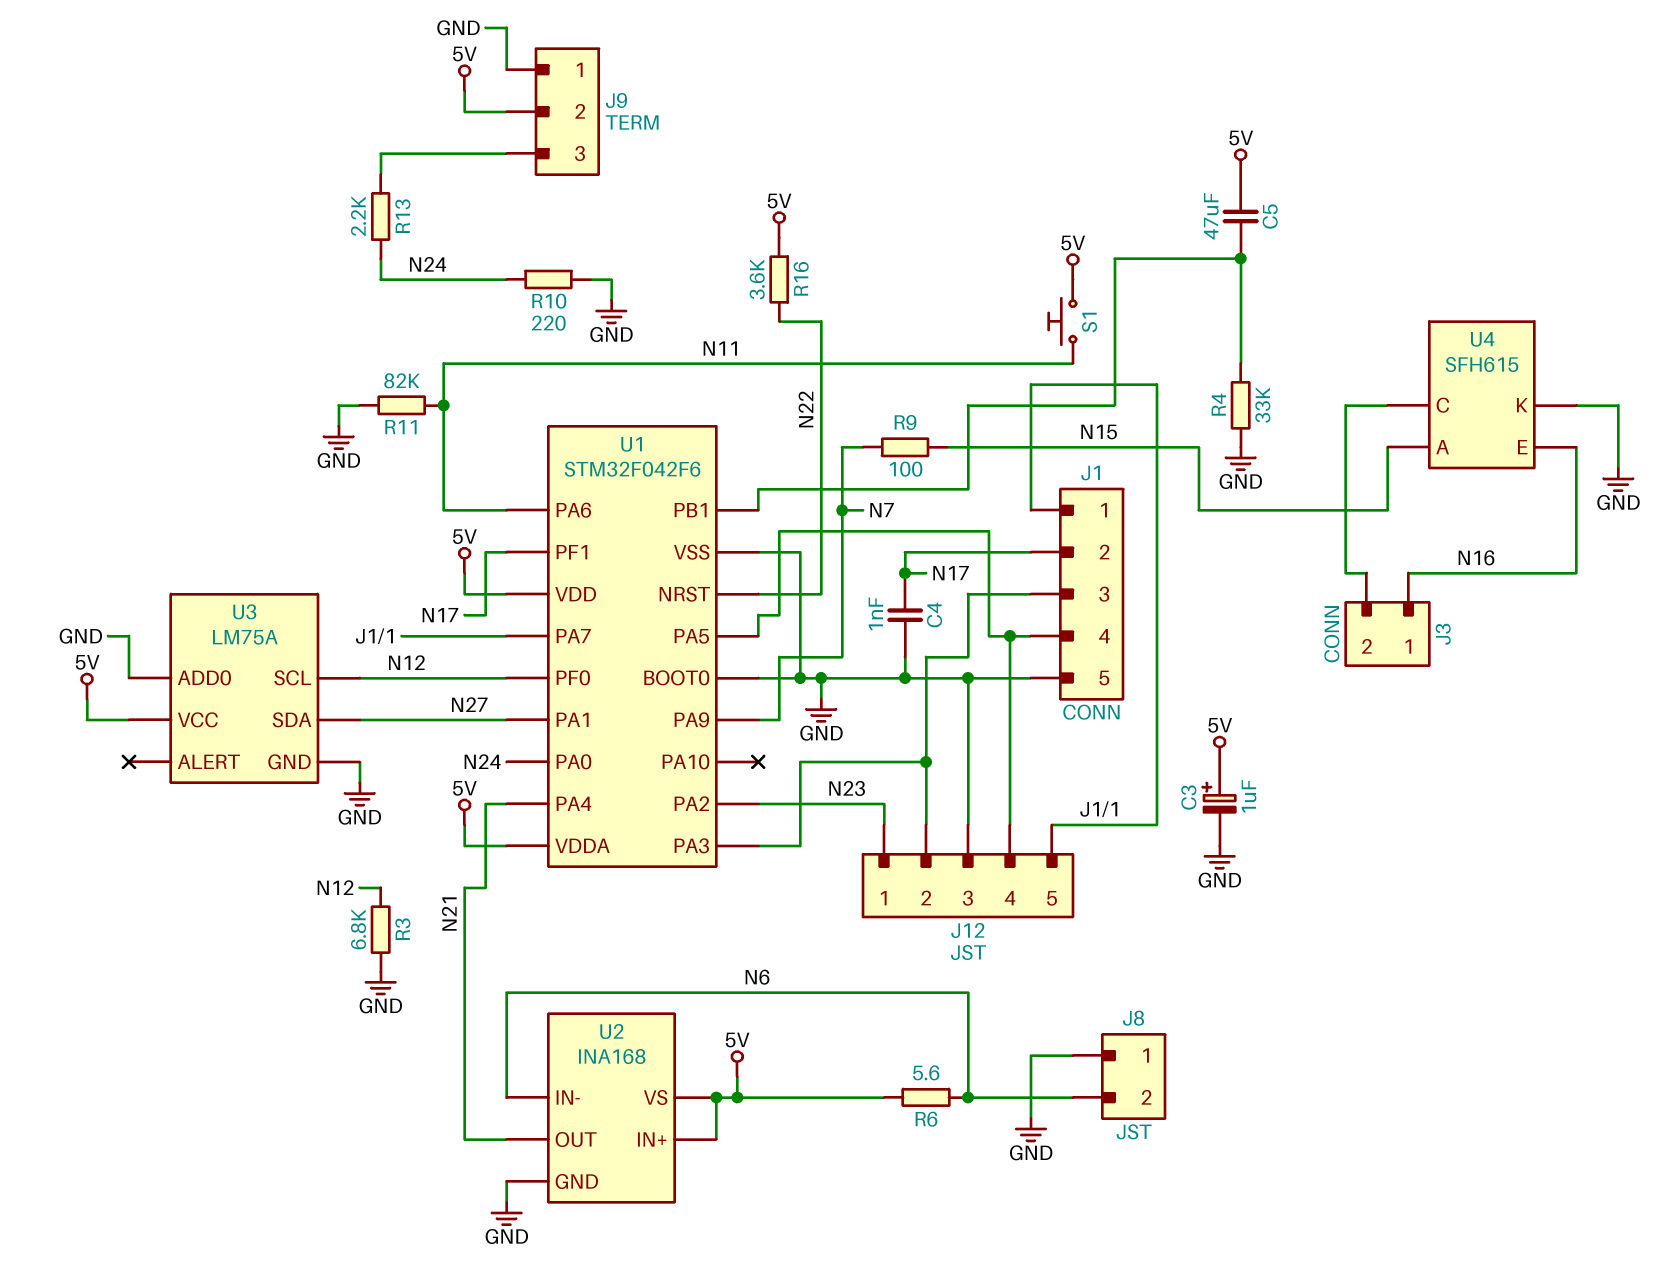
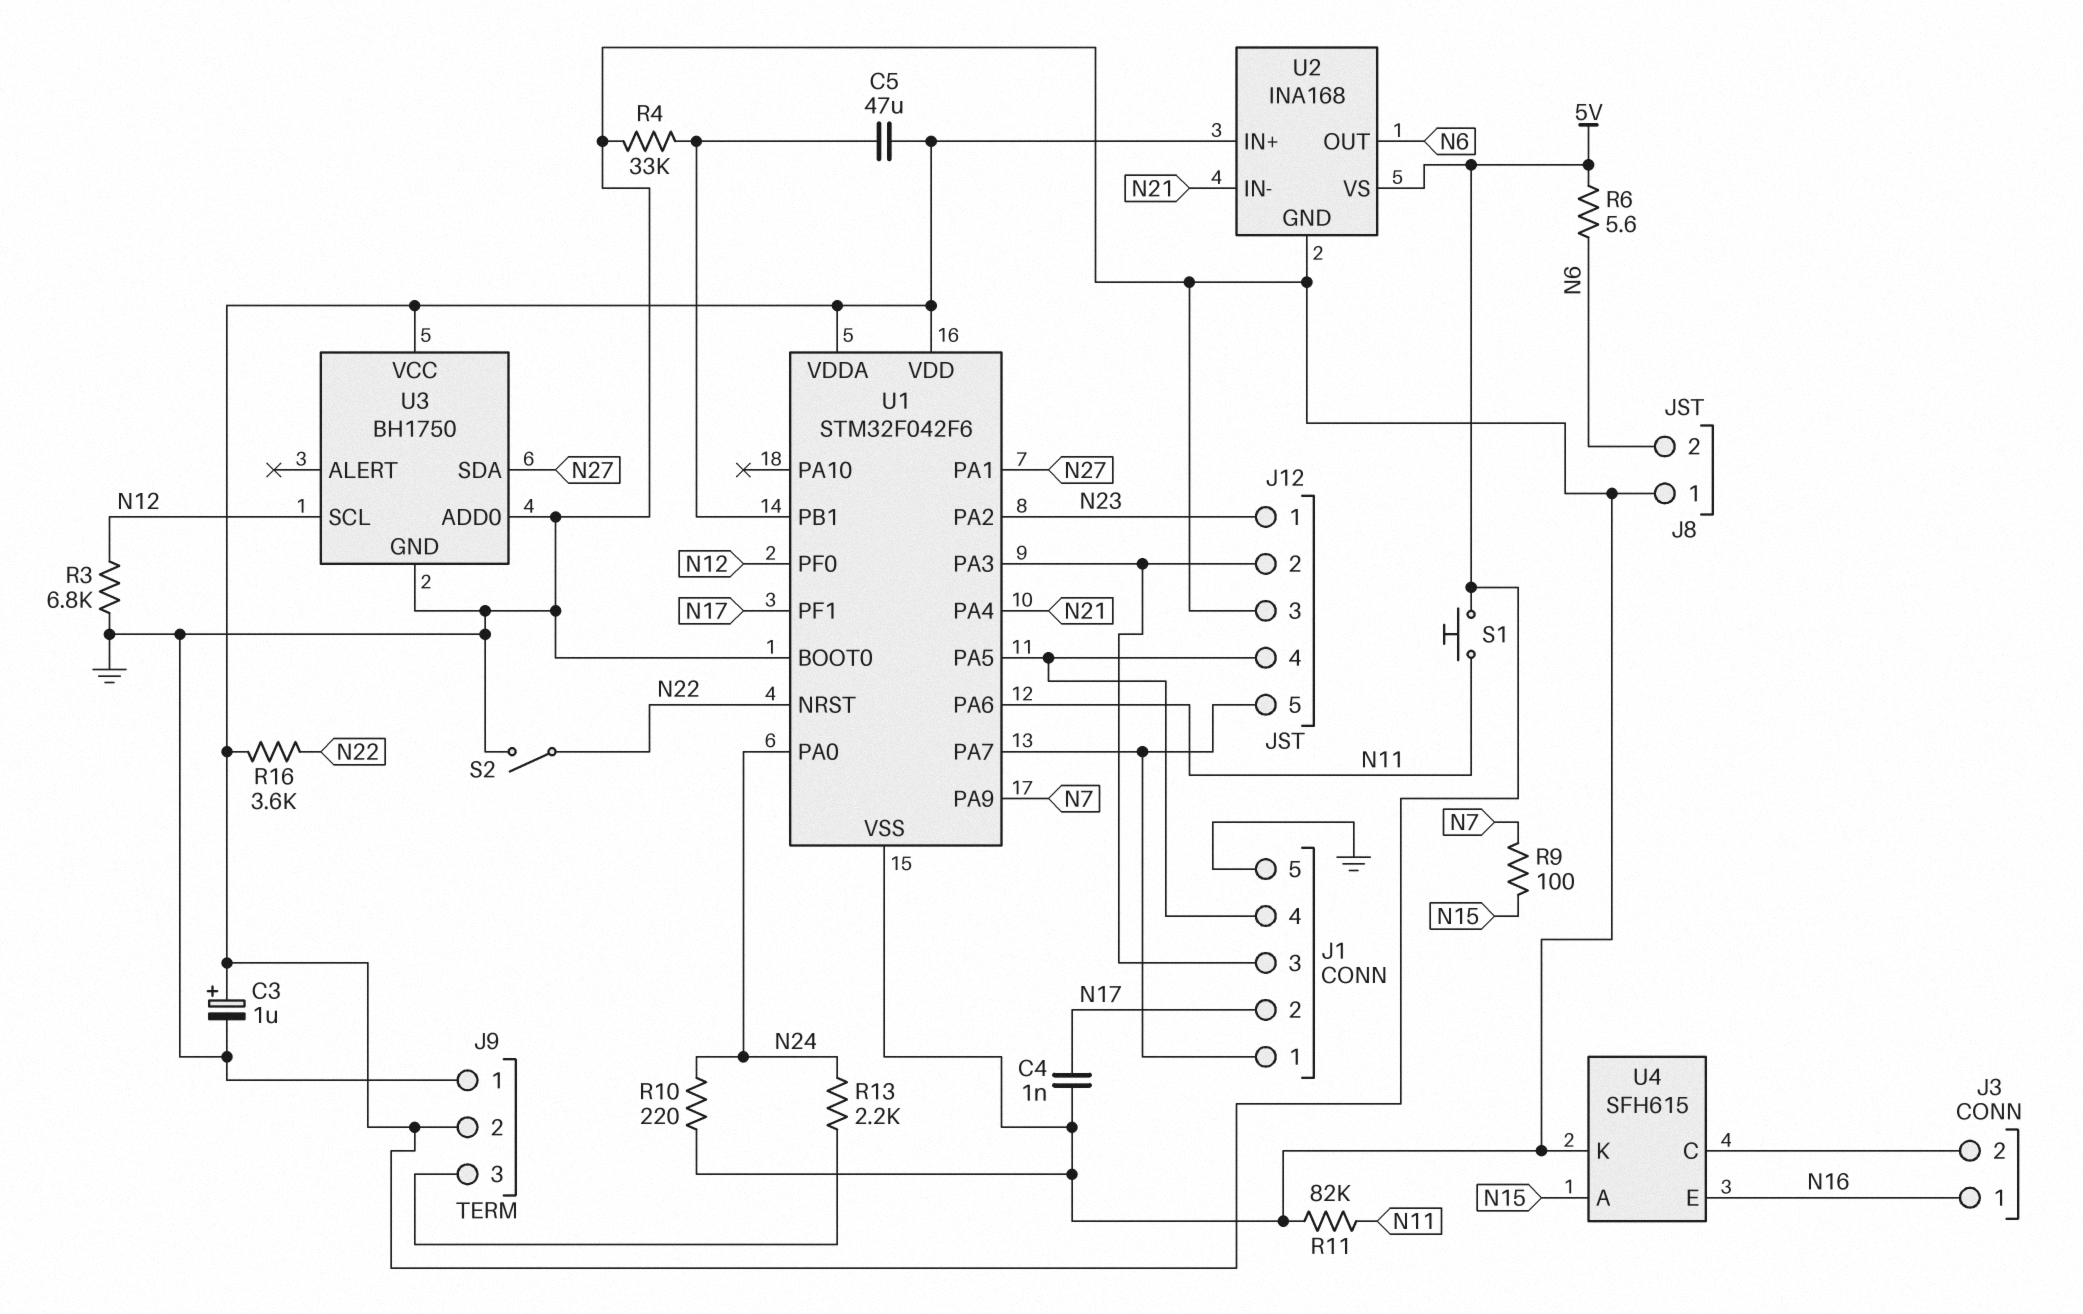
S2: none -> switch (GND, N22)
U2 pin IN-: N6 -> N21
U2 pin OUT: N21 -> N6
U3: LM75A -> BH1750

